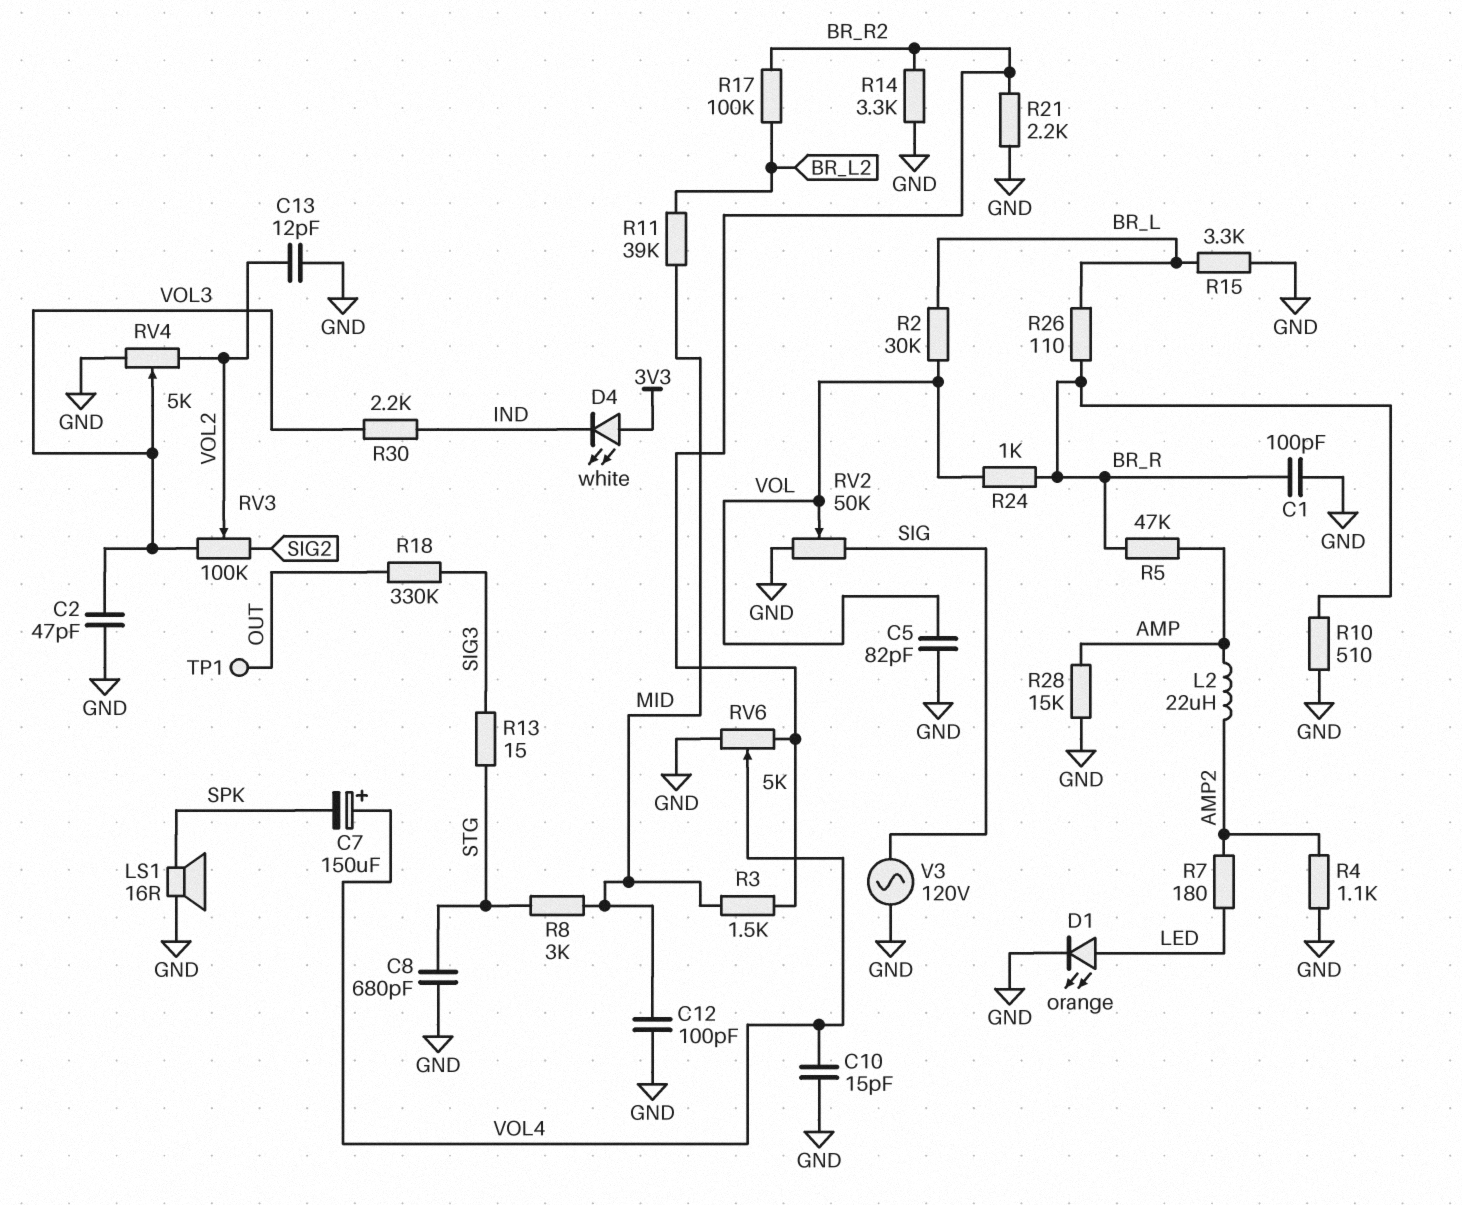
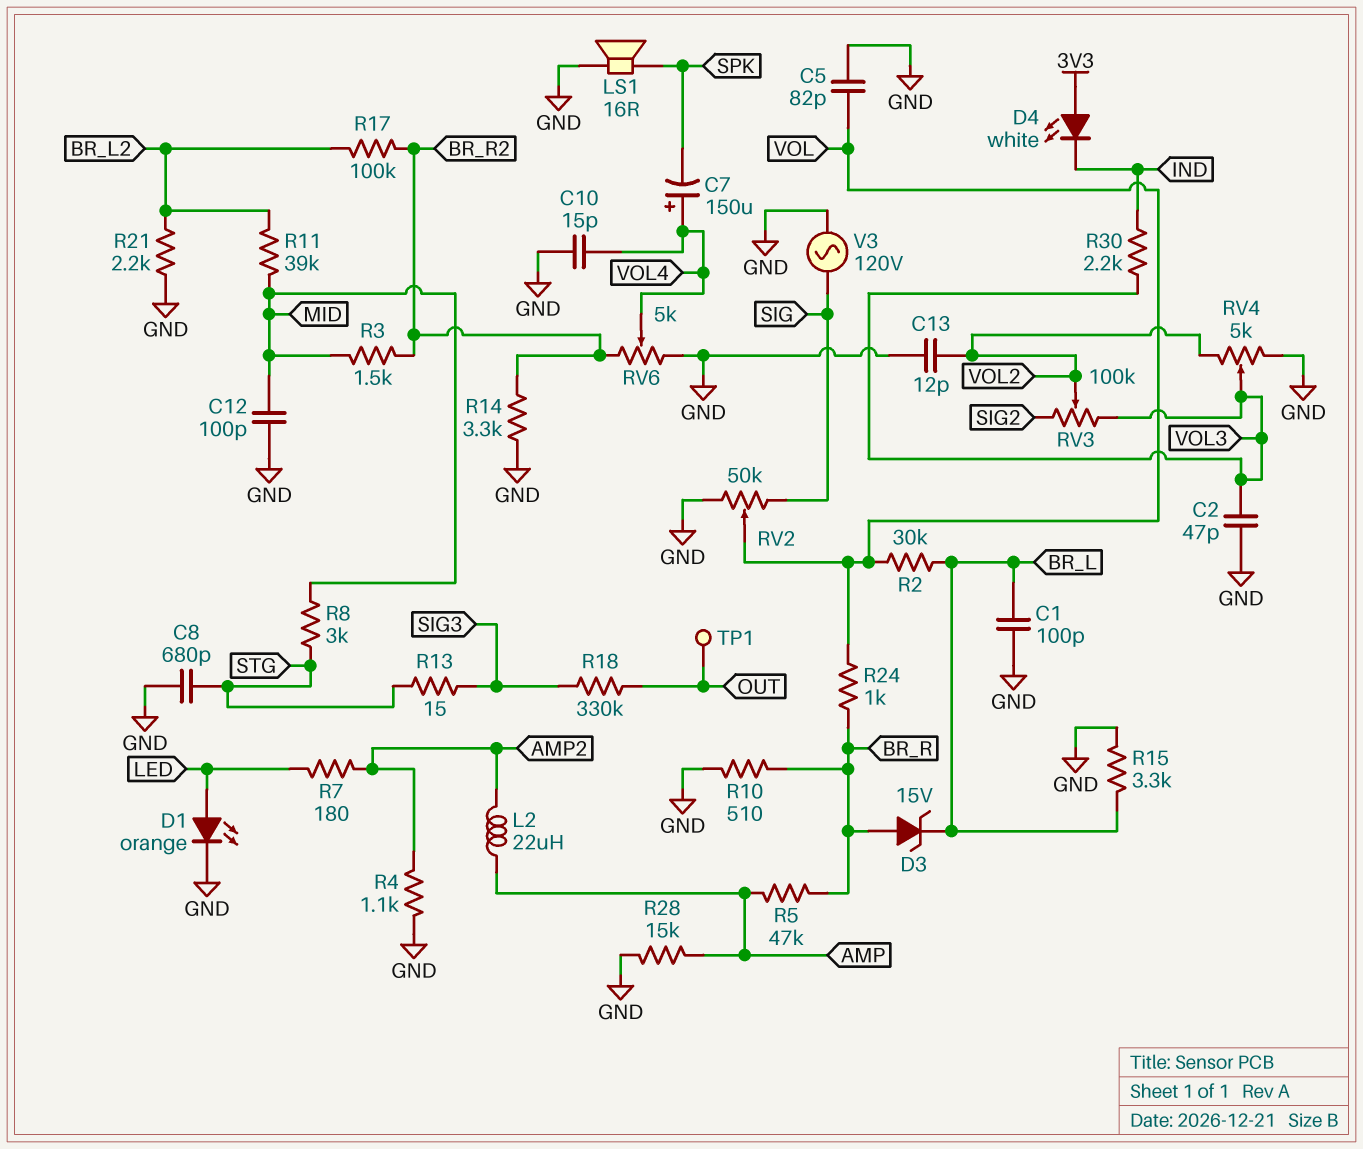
C1: 100pF (BR_R, GND) -> 100pF (BR_L, GND)
D3: none -> zener 15V (A BR_R, K BR_L)
R21: 2.2k (BR_R2, GND) -> 2.2k (BR_L2, GND)
R26: 110 (BR_L, BR_R) -> none

